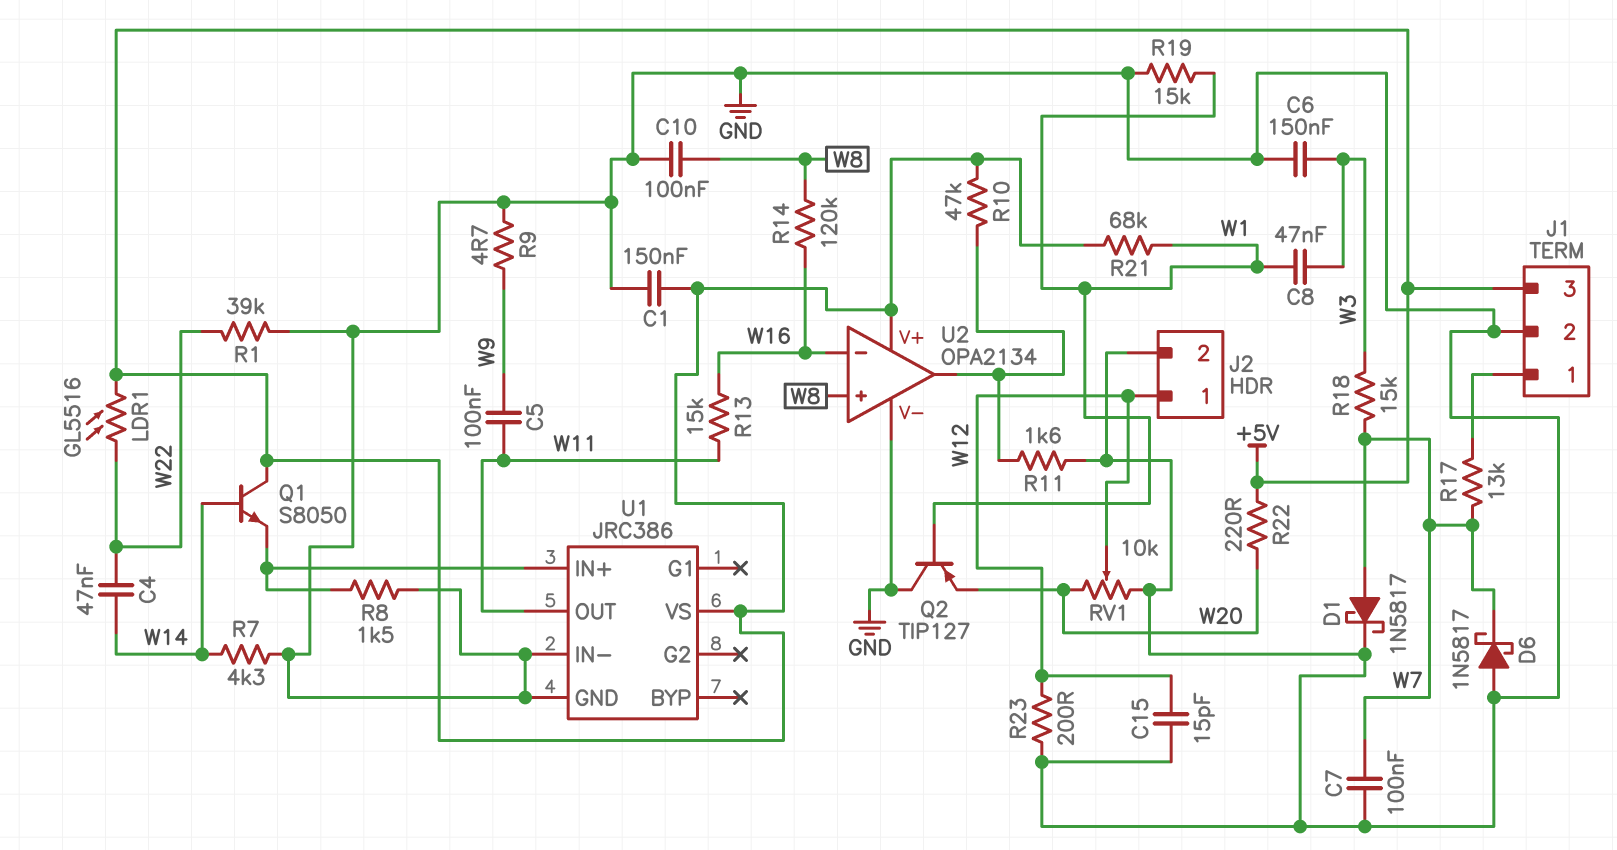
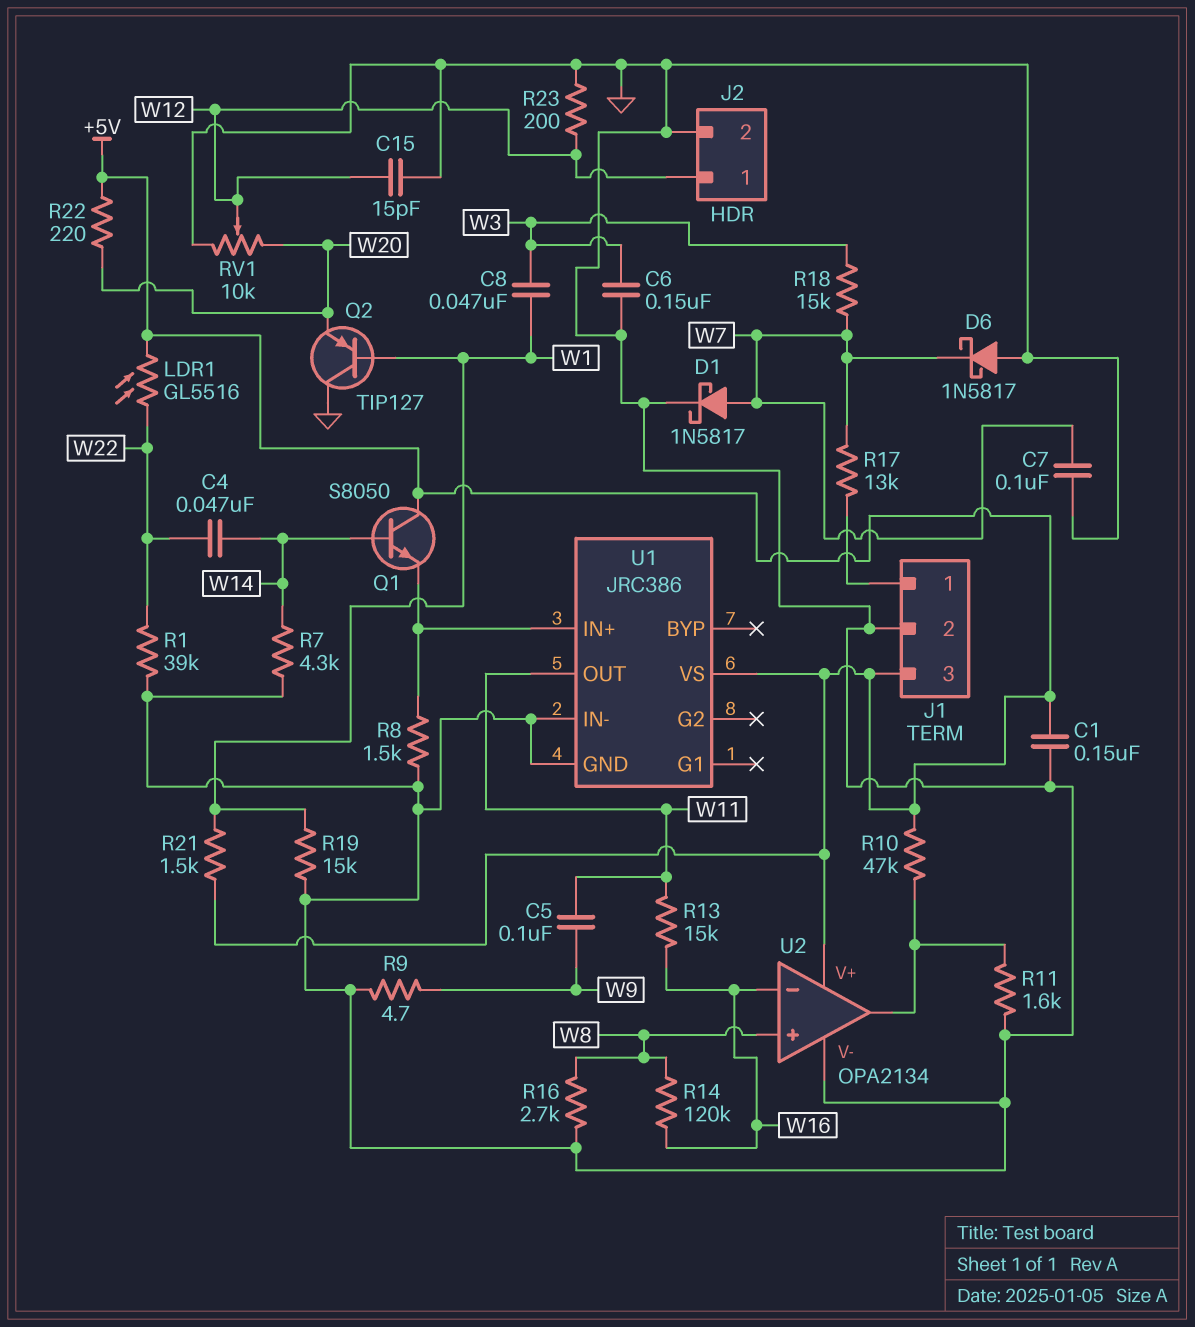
C10: 100nF (GND, W8) -> none
R16: none -> 2.7k (GND, W8)
R21: 68k (+5V, W1) -> 1.5k (+5V, W1)

